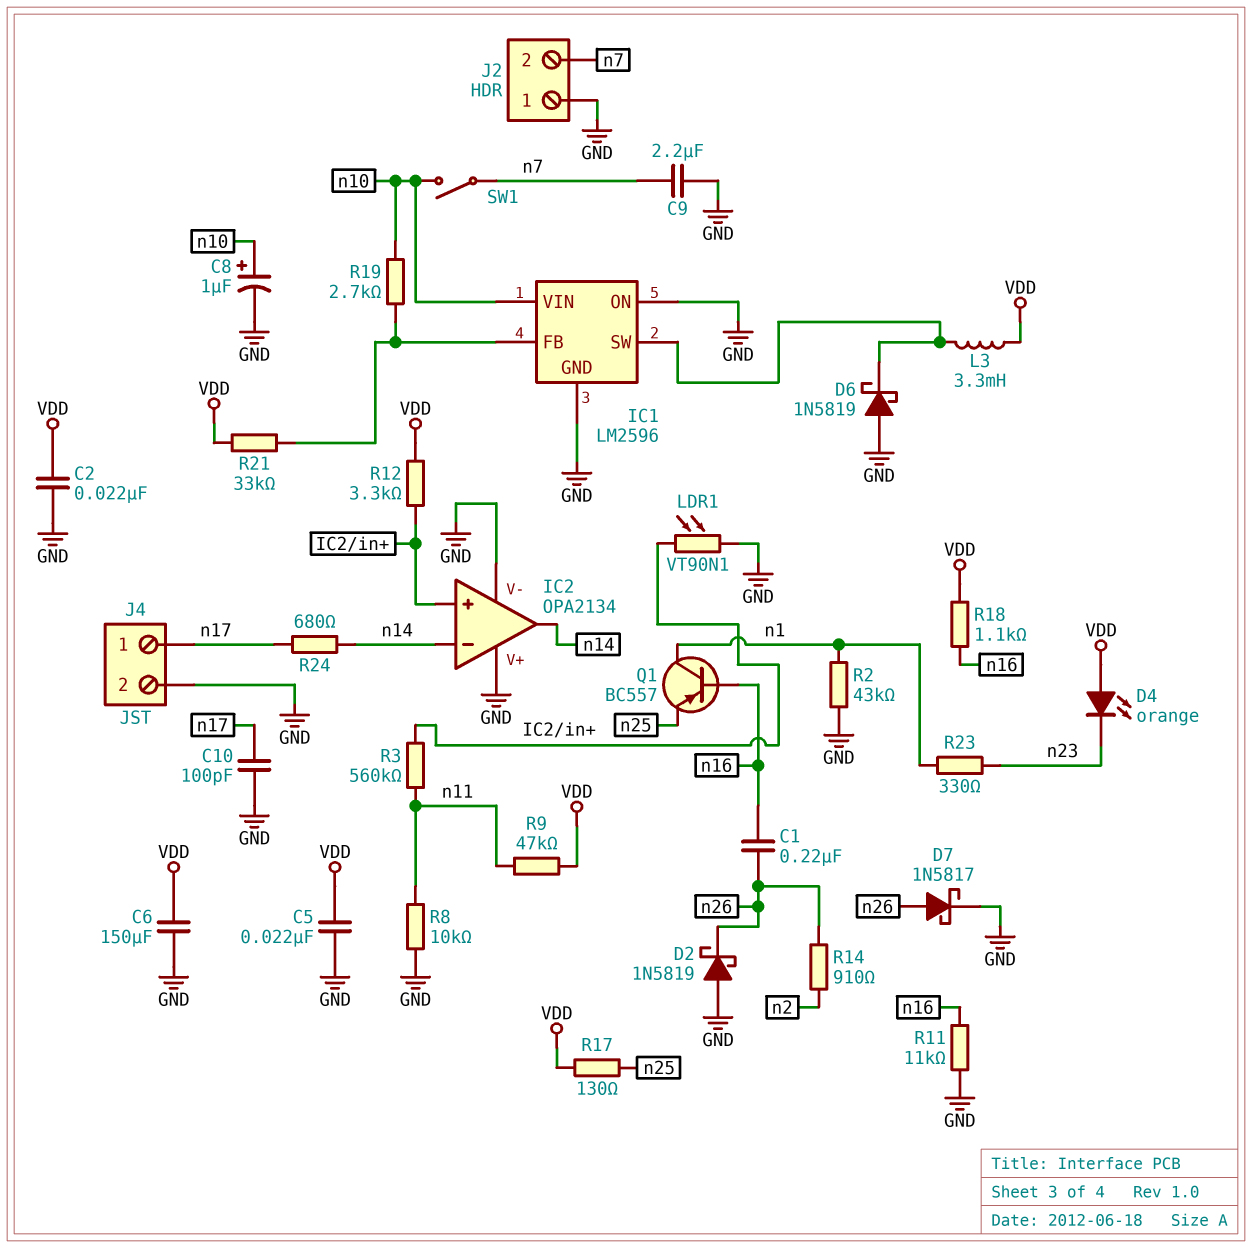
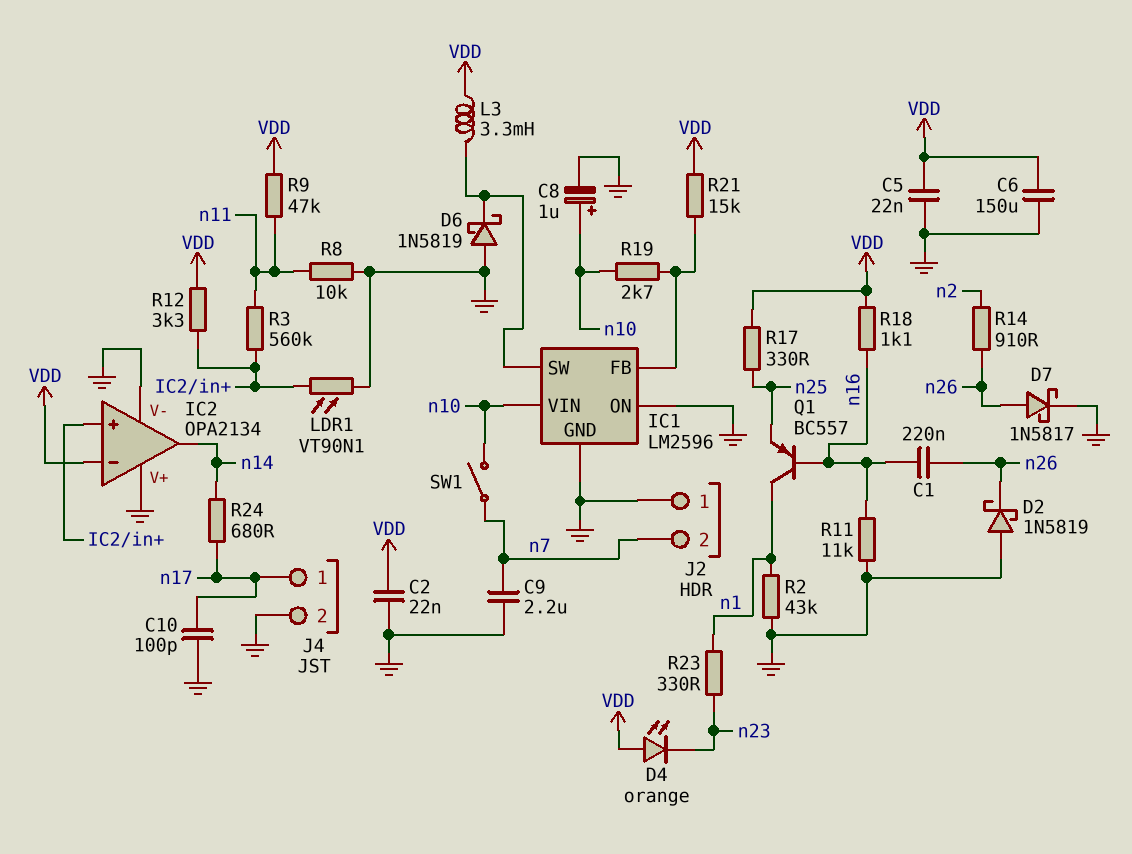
IC2 pin in-: n14 -> VDD
R17: 130 (VDD, n25) -> 330 (VDD, n25)
R21: 33k (IC1/FB, VDD) -> 15k (IC1/FB, VDD)

